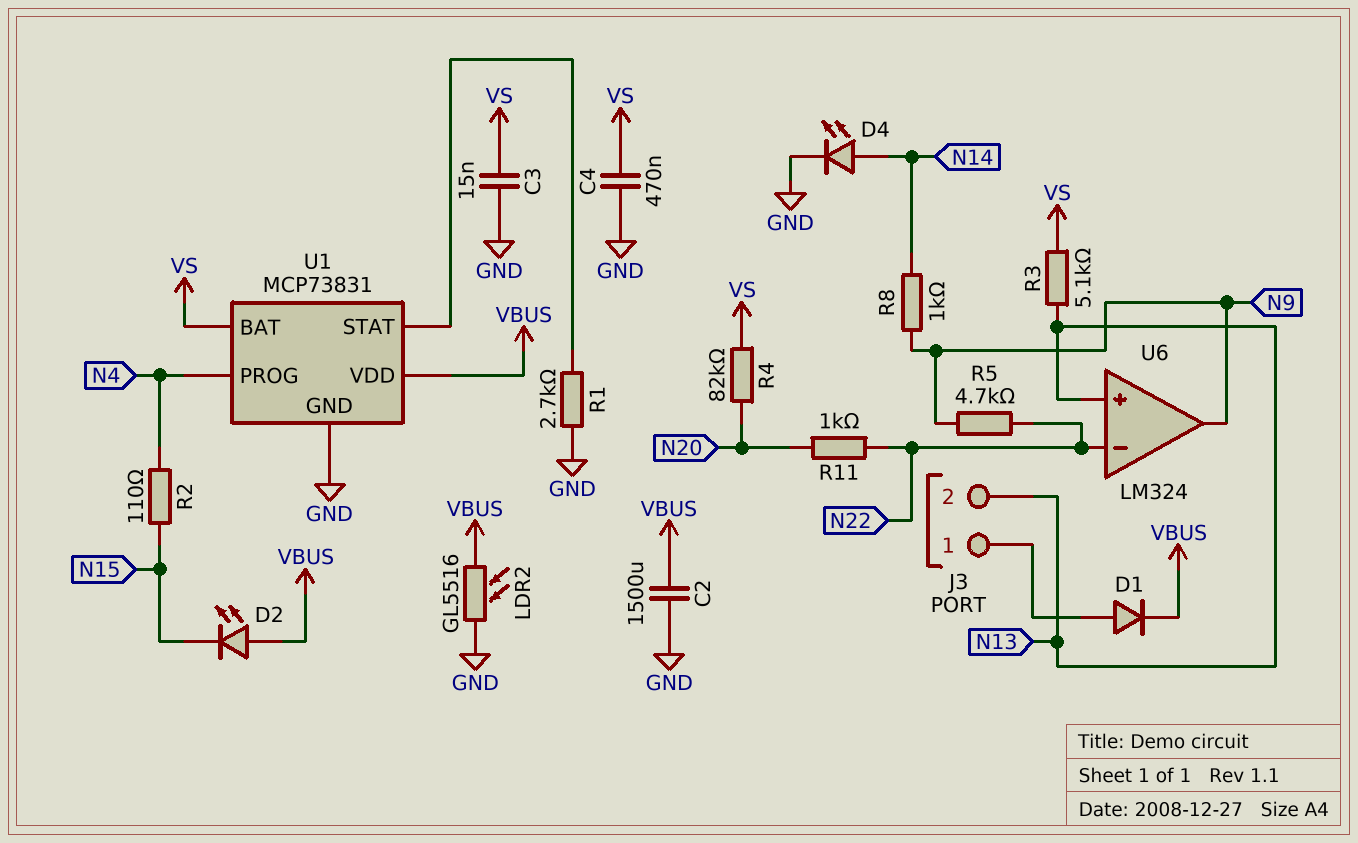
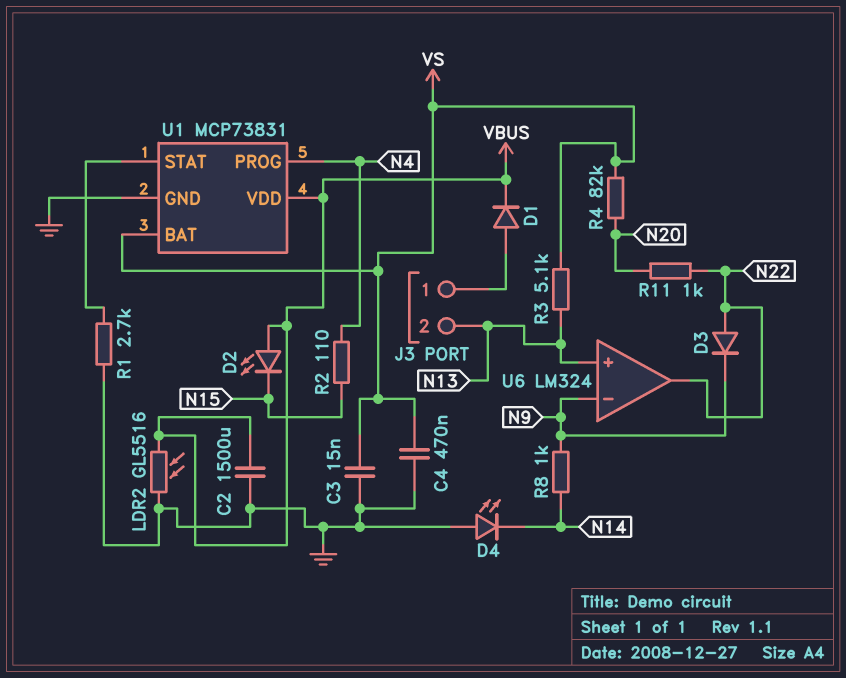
D3: none -> diode (A N22, K N9)
D4: LED (A N14, K GND) -> LED (A GND, K N14)
R5: 4.7k (N9, N22) -> none
U6 pin in-: N22 -> N9
U6 pin out: N9 -> N22

